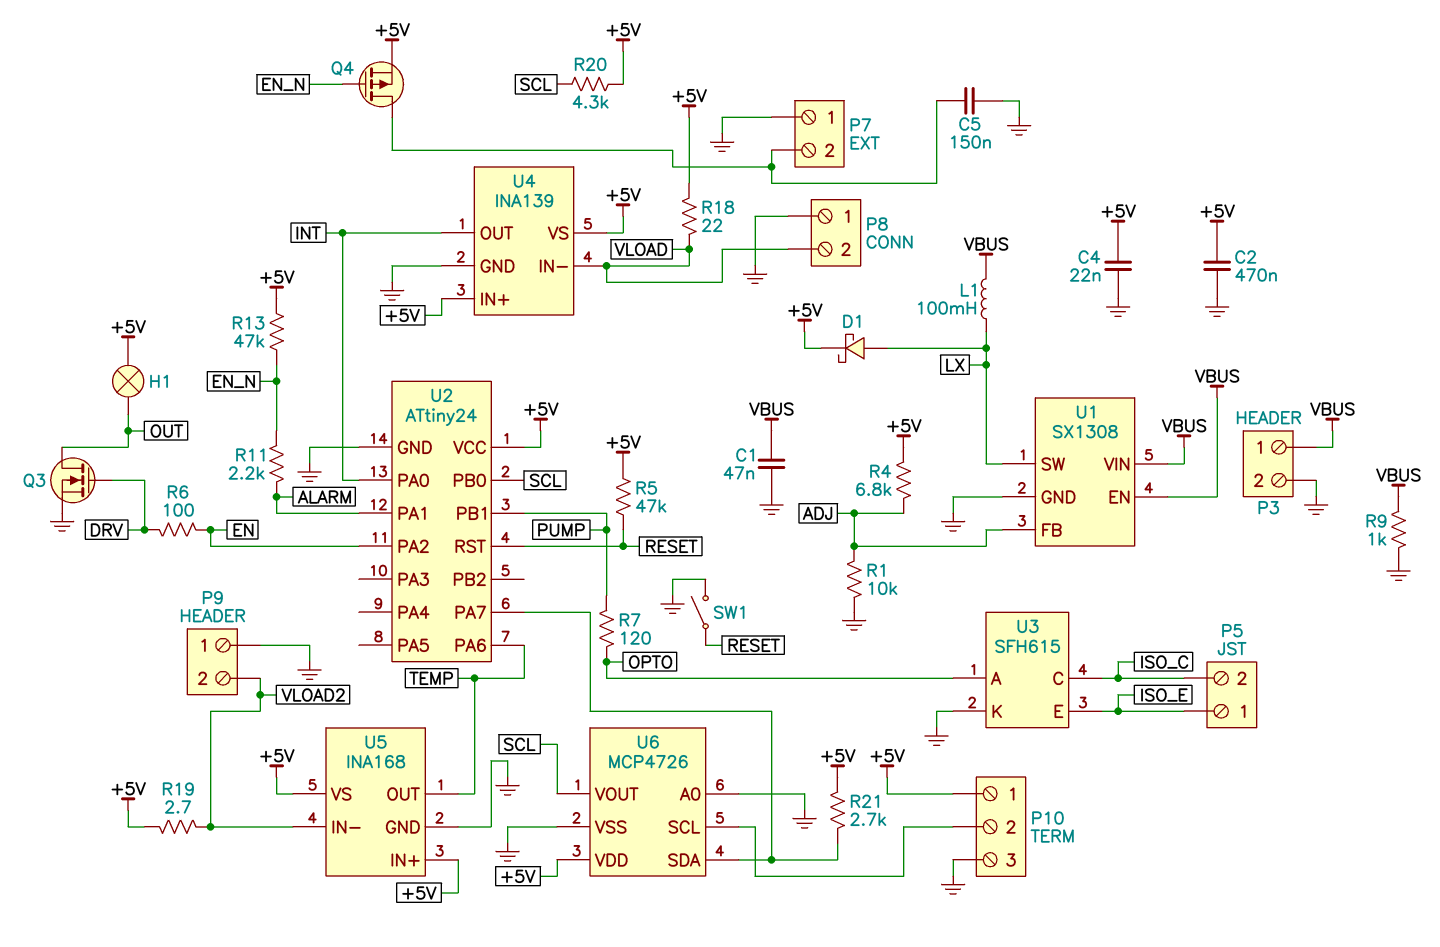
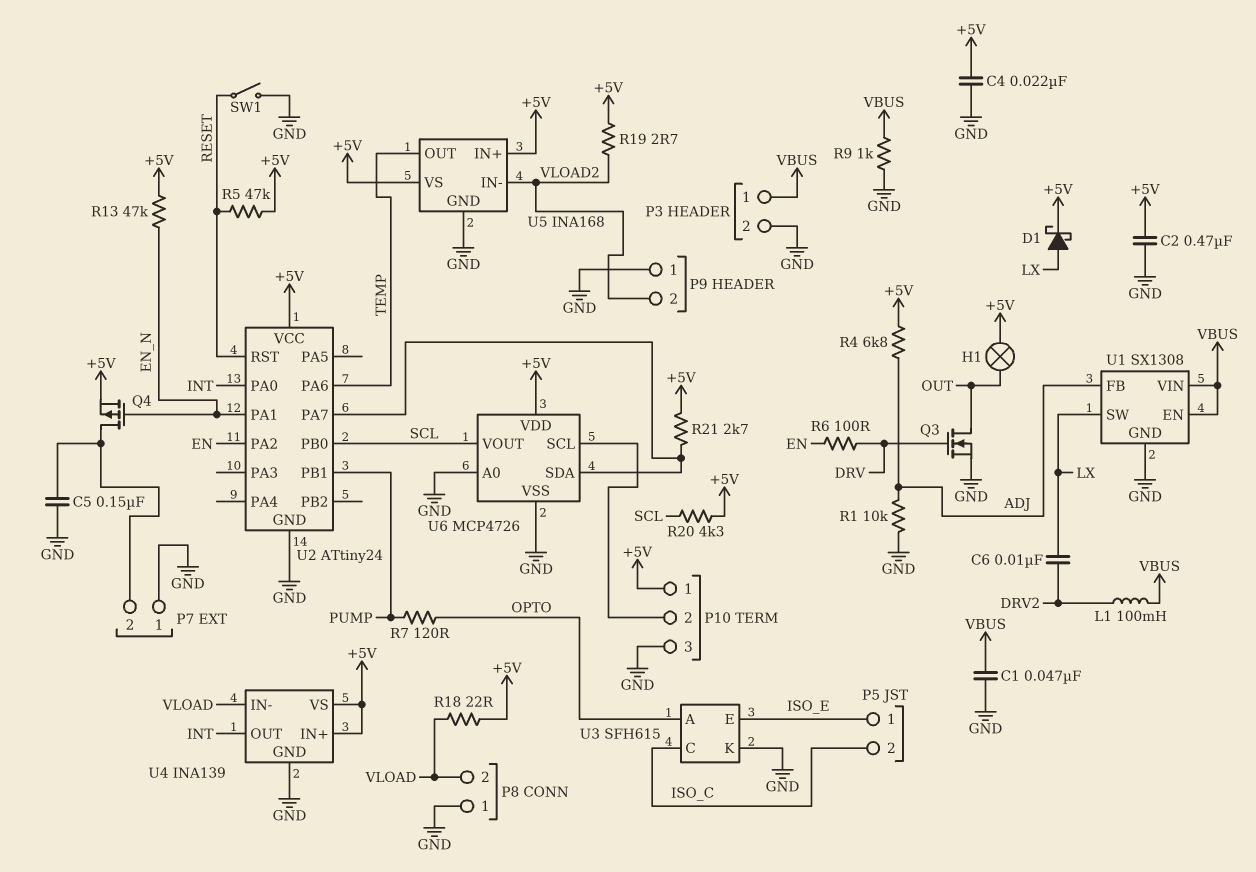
C6: none -> 10nF (DRV2, LX)
L1: 100mH (LX, VBUS) -> 100mH (DRV2, VBUS)
R11: 2.2k (ALARM, EN_N) -> none
U2 pin PA1: ALARM -> EN_N

